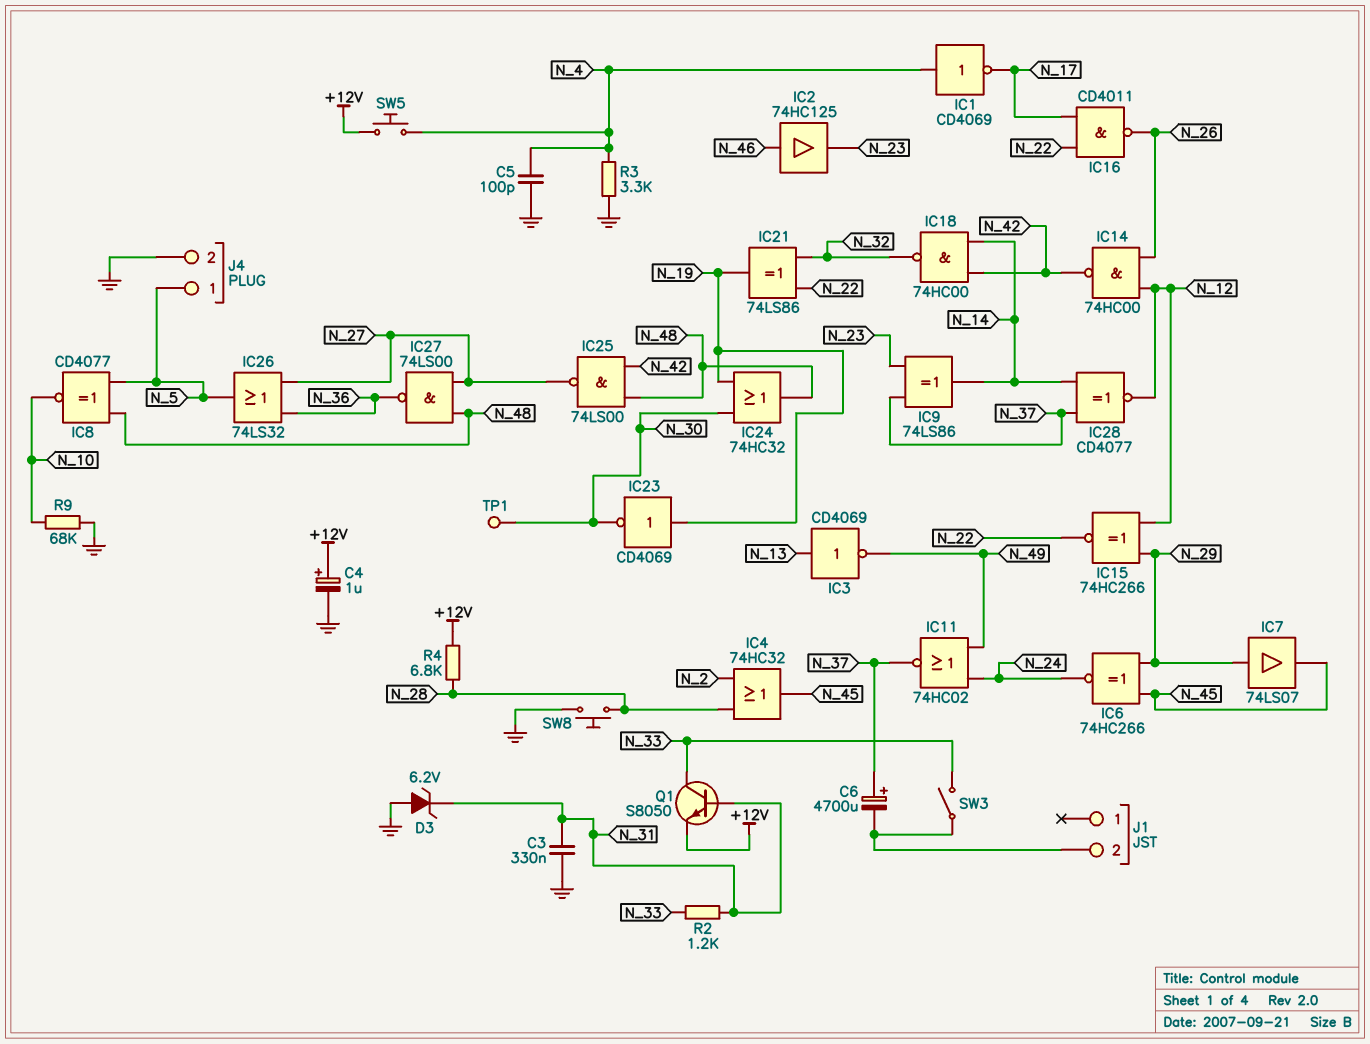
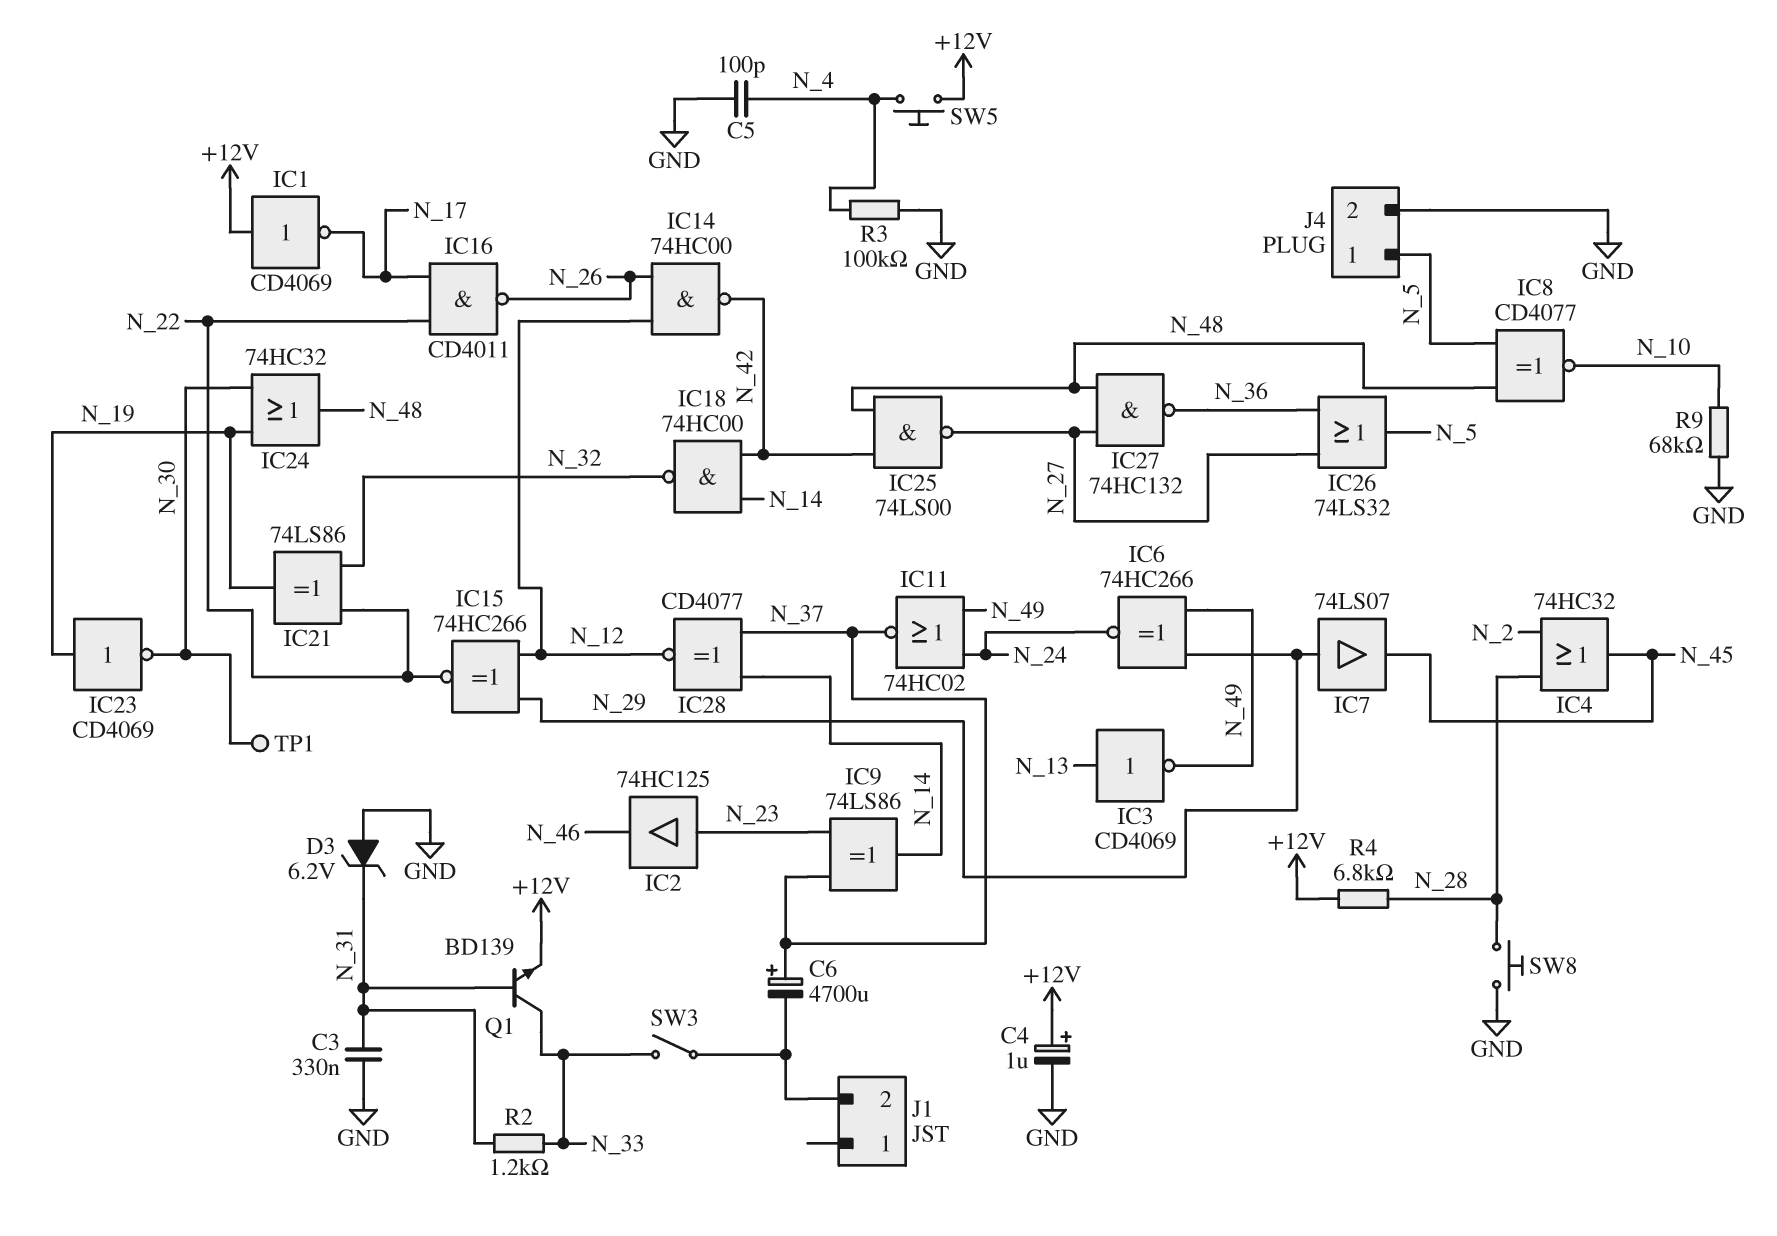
IC1: NOT CD4069 (in N_4, out N_17) -> NOT CD4069 (in +12V, out N_17)
IC2: buffer 74HC125 (in N_46, out N_23) -> buffer 74HC125 (in N_23, out N_46)
IC6: XNOR 74HC266 (in N_29, in N_45, out N_24) -> XNOR 74HC266 (in N_29, in N_49, out N_24)
IC27: NAND 74LS00 (in N_27, in N_48, out N_36) -> NAND 74HC132 (in N_27, in N_48, out N_36)
Q1: NPN S8050 (B N_31, C N_33, E +12V) -> NPN BD139 (B N_31, C N_33, E +12V)
R3: 3.3k (GND, N_4) -> 100k (GND, N_4)

